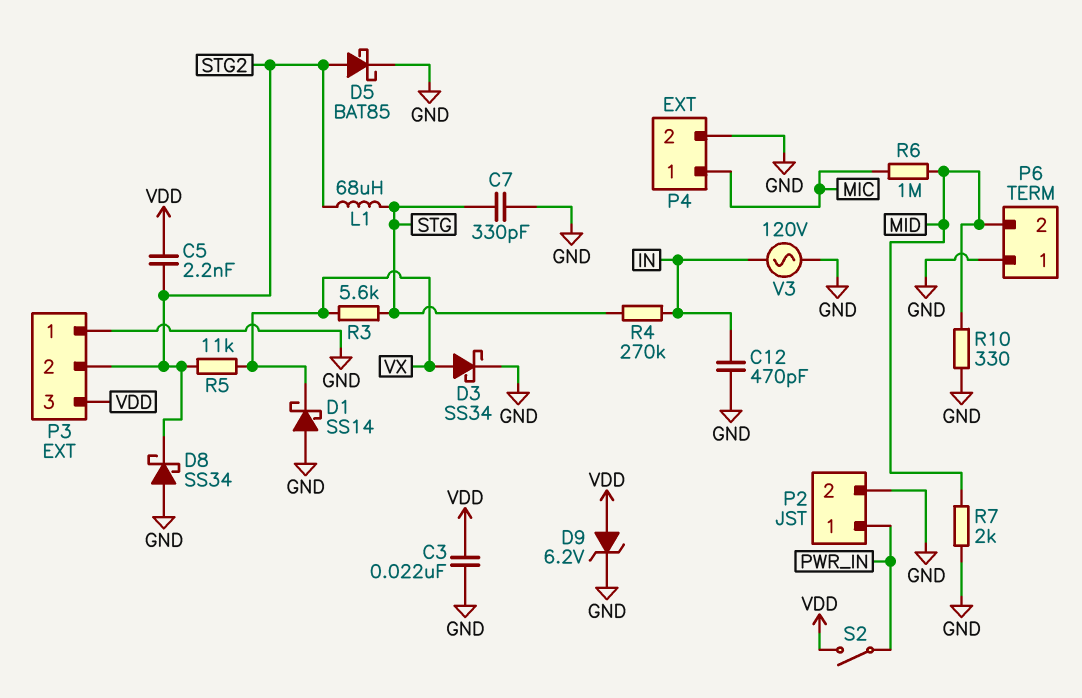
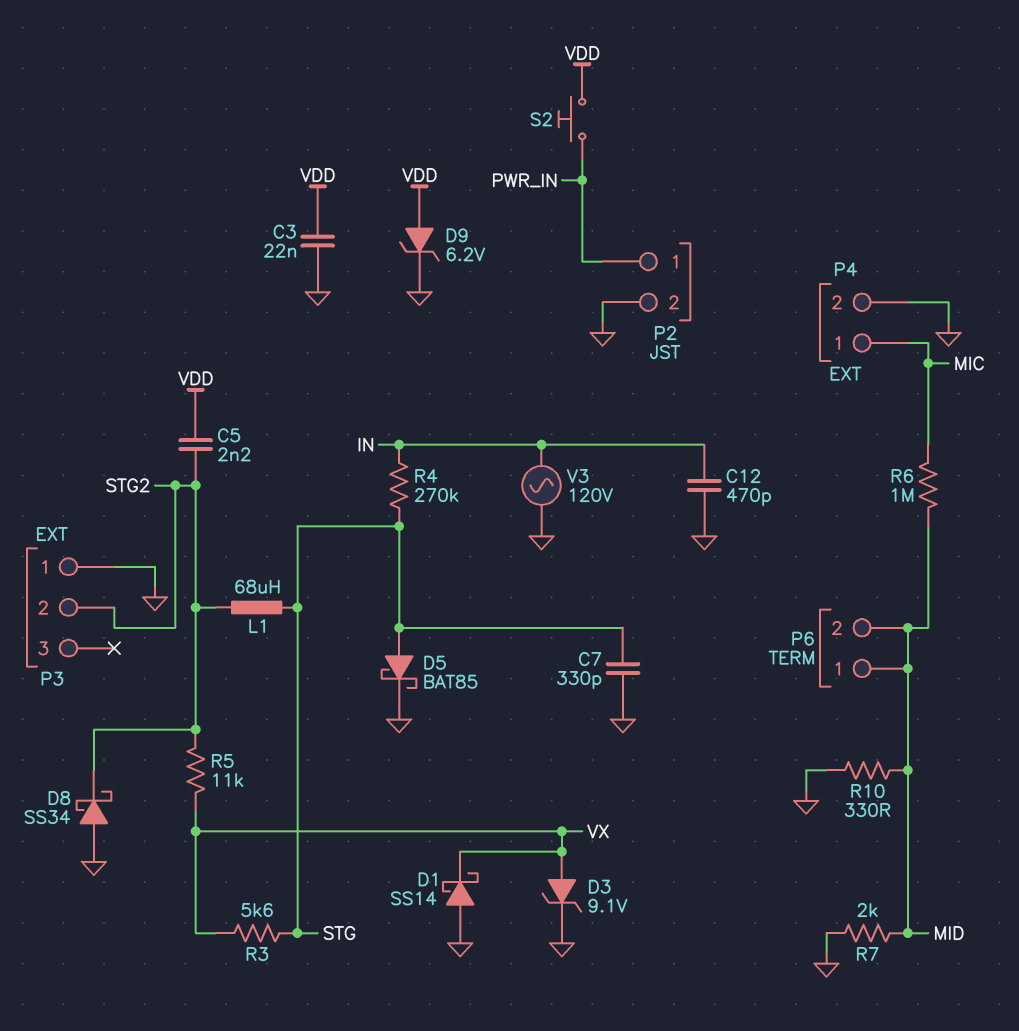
D3: schottky SS34 (A VX, K GND) -> zener 9.1V (A VX, K GND)
D5: schottky BAT85 (A STG2, K GND) -> schottky BAT85 (A STG, K GND)
P3 pin 3: VDD -> none
P6 pin 1: GND -> MID
S2: switch (PWR_IN, VDD) -> button (PWR_IN, VDD)

